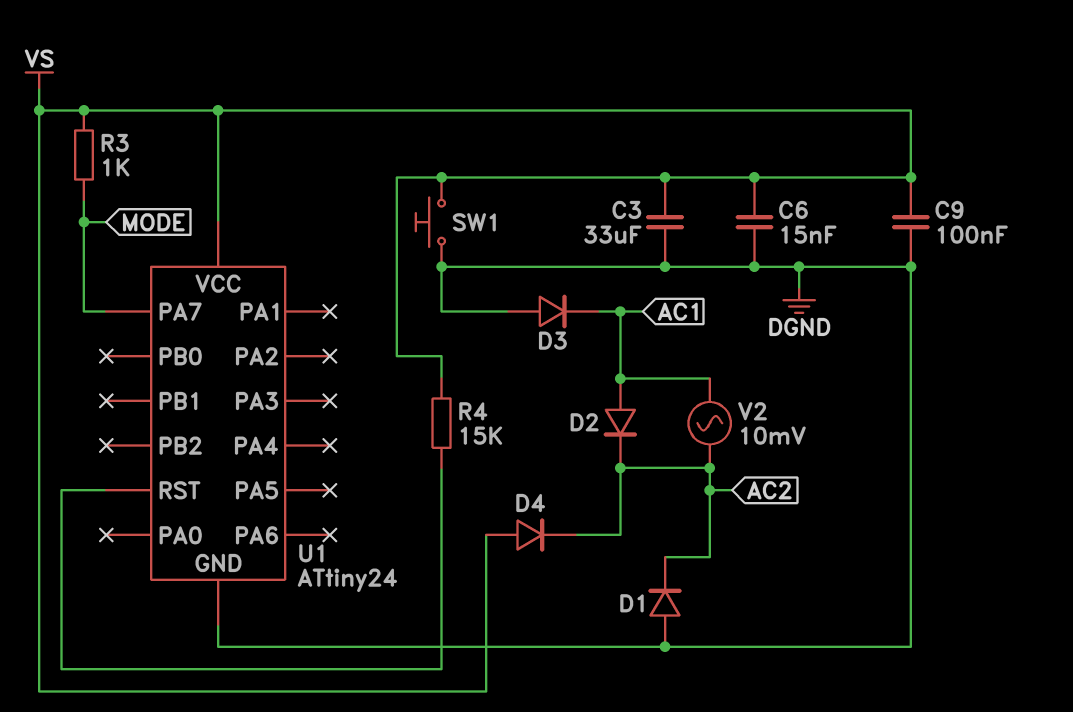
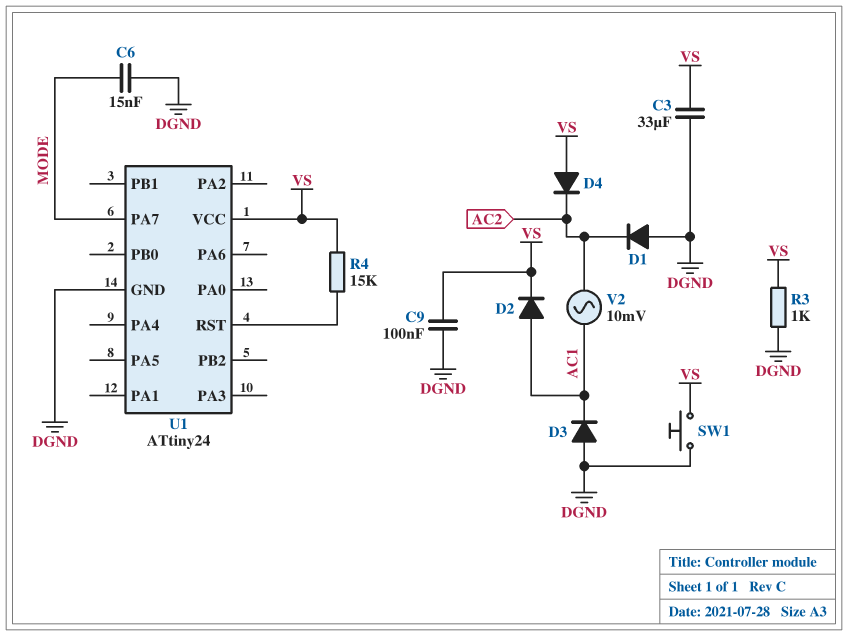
C6: 15nF (DGND, VS) -> 15nF (DGND, MODE)
D2: diode (A AC1, K AC2) -> diode (A AC1, K VS)
R3: 1k (MODE, VS) -> 1k (DGND, VS)

